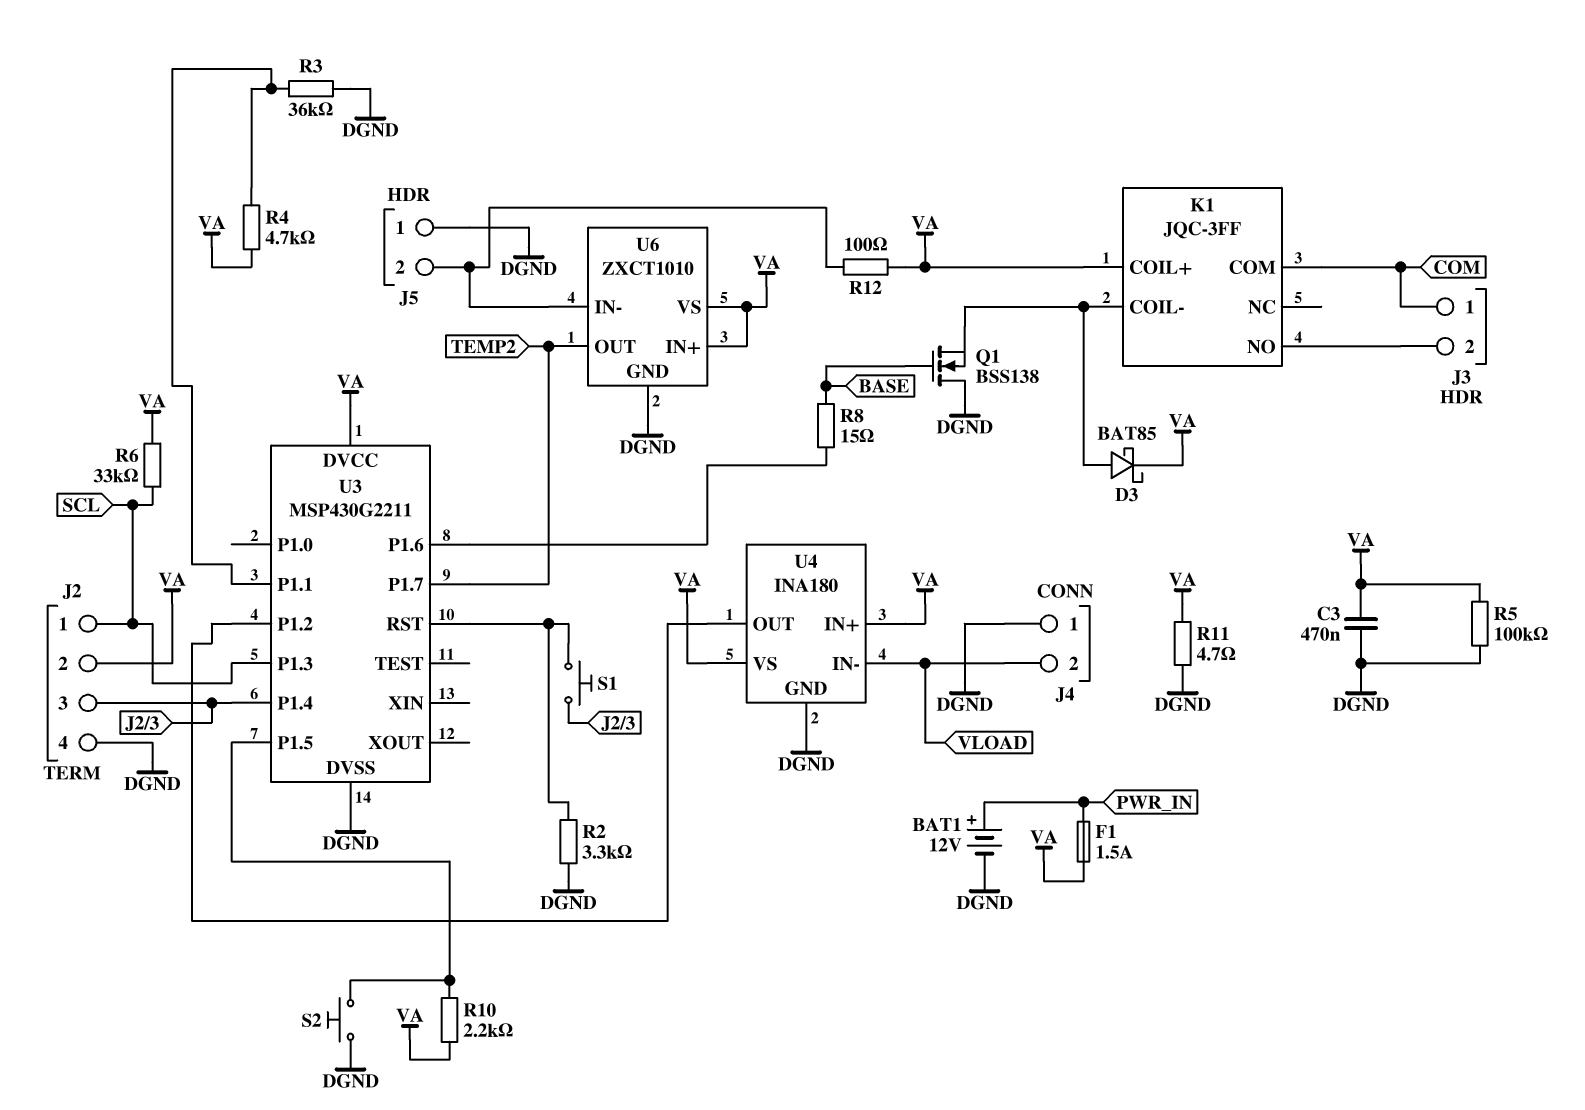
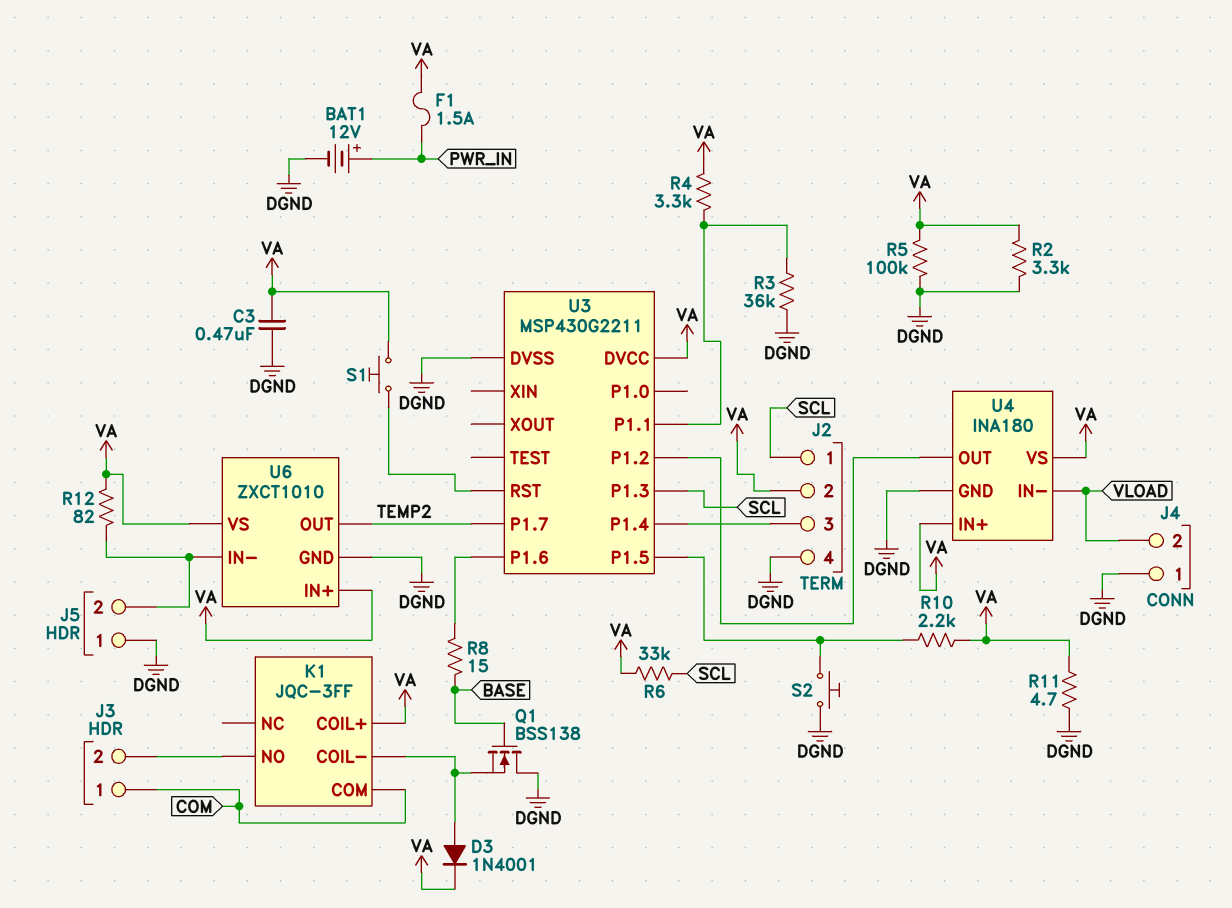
D3: schottky BAT85 (A K1/COIL-, K VA) -> diode 1N4001 (A K1/COIL-, K VA)
R2: 3.3k (DGND, U3/RST) -> 3.3k (DGND, VA)
R4: 4.7k (U3/P1.1, VA) -> 3.3k (U3/P1.1, VA)
R12: 100 (J5/2, VA) -> 82 (J5/2, VA)
S1: button (J2/3, U3/RST) -> button (U3/RST, VA)

